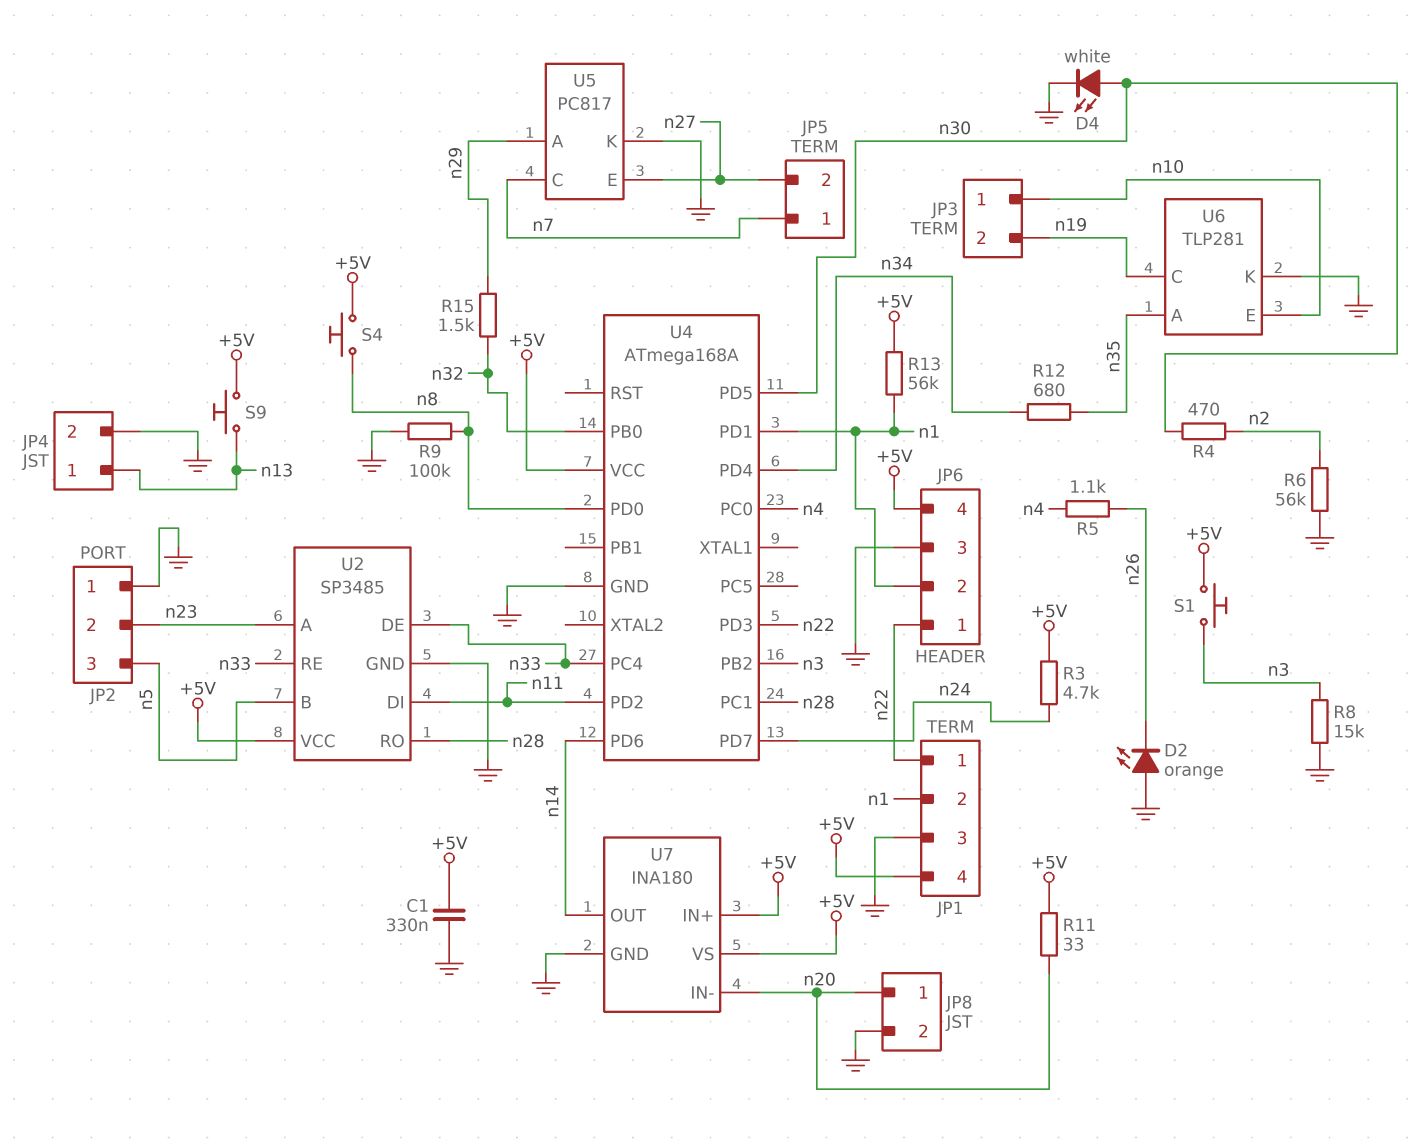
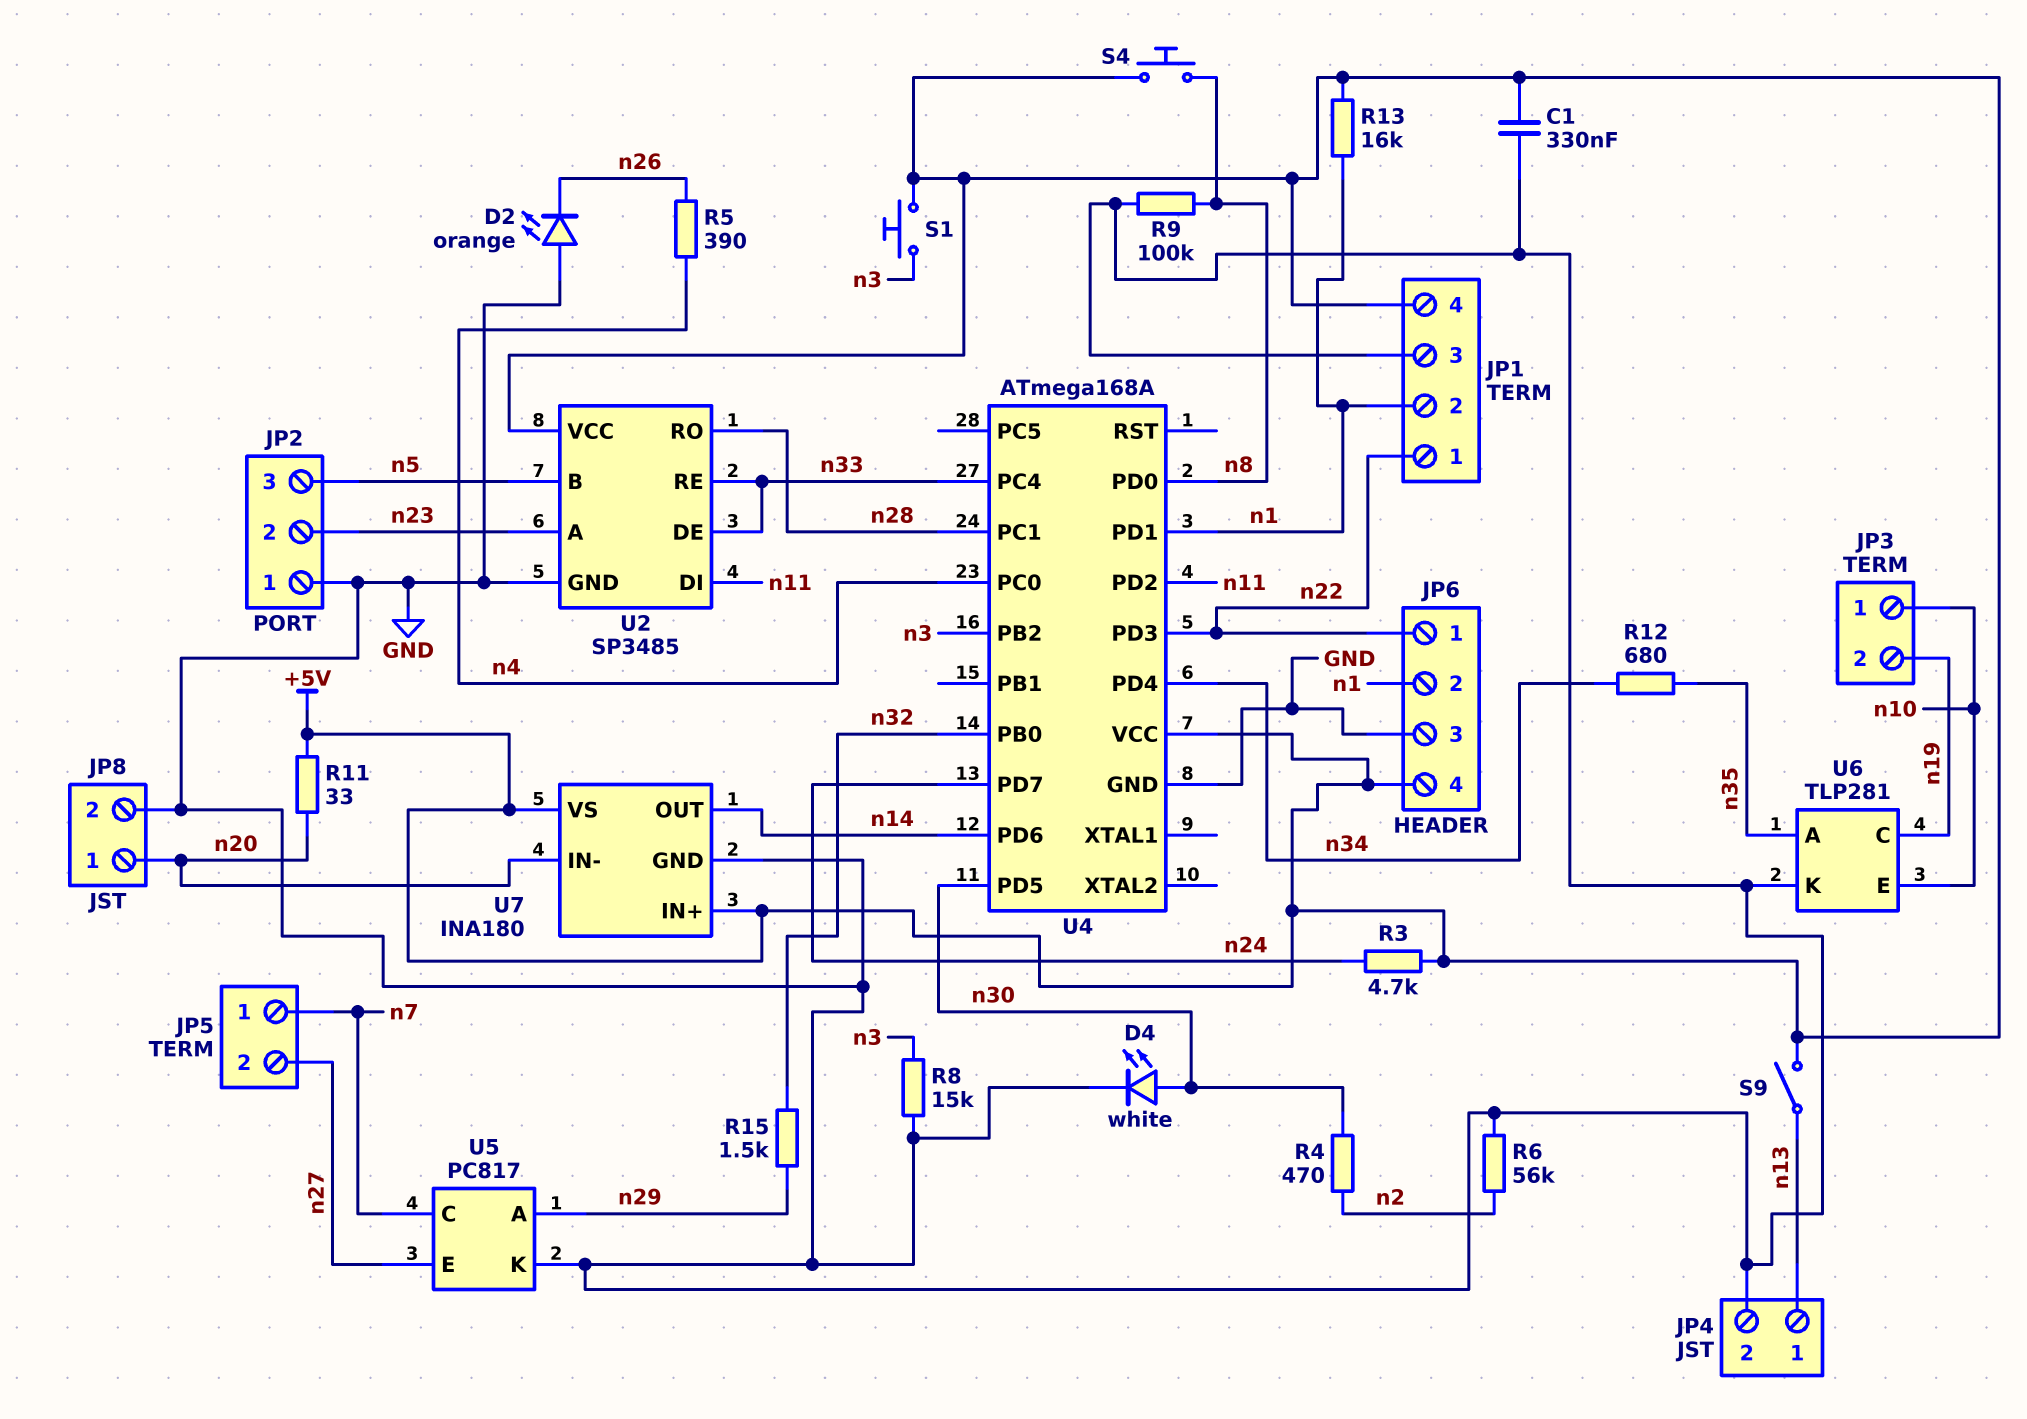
R5: 1.1k (n4, n26) -> 390 (n4, n26)
R13: 56k (+5V, n1) -> 16k (+5V, n1)
S9: button (+5V, n13) -> switch (+5V, n13)

